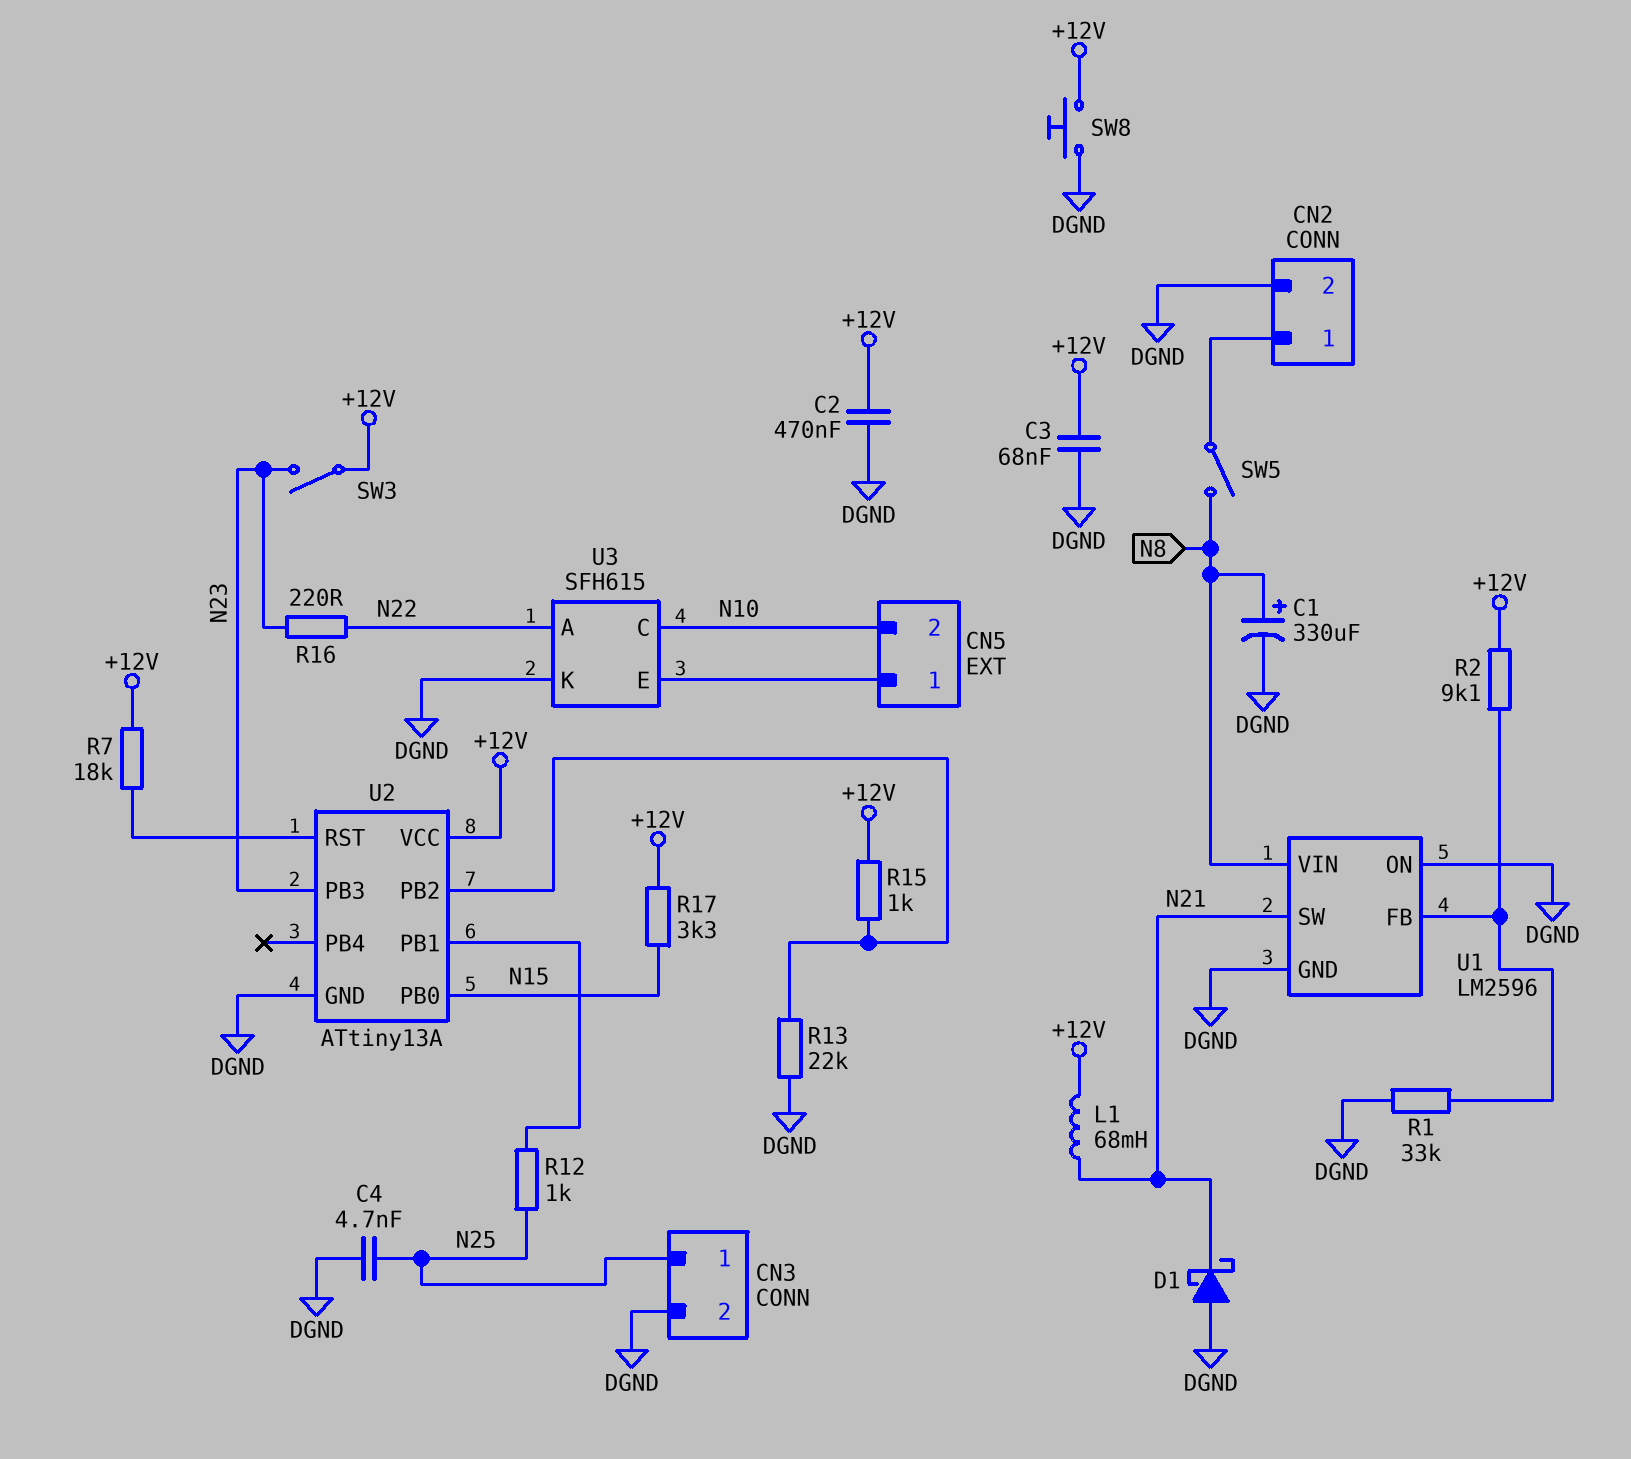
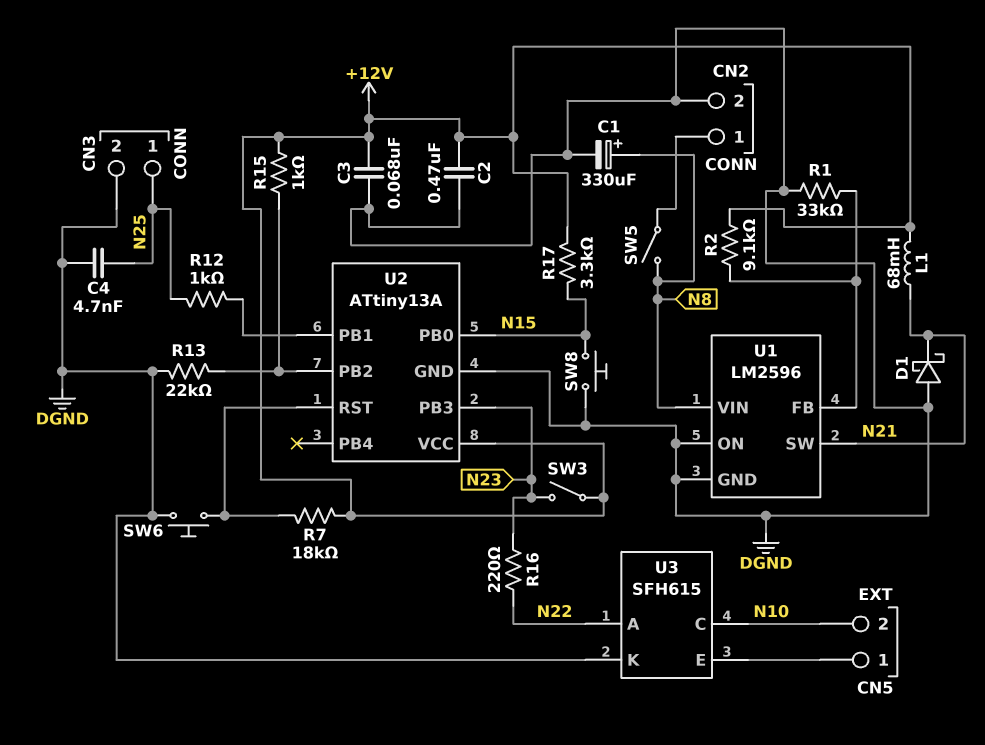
SW6: none -> button (DGND, U2/RST)
SW8: button (+12V, DGND) -> button (DGND, N15)

